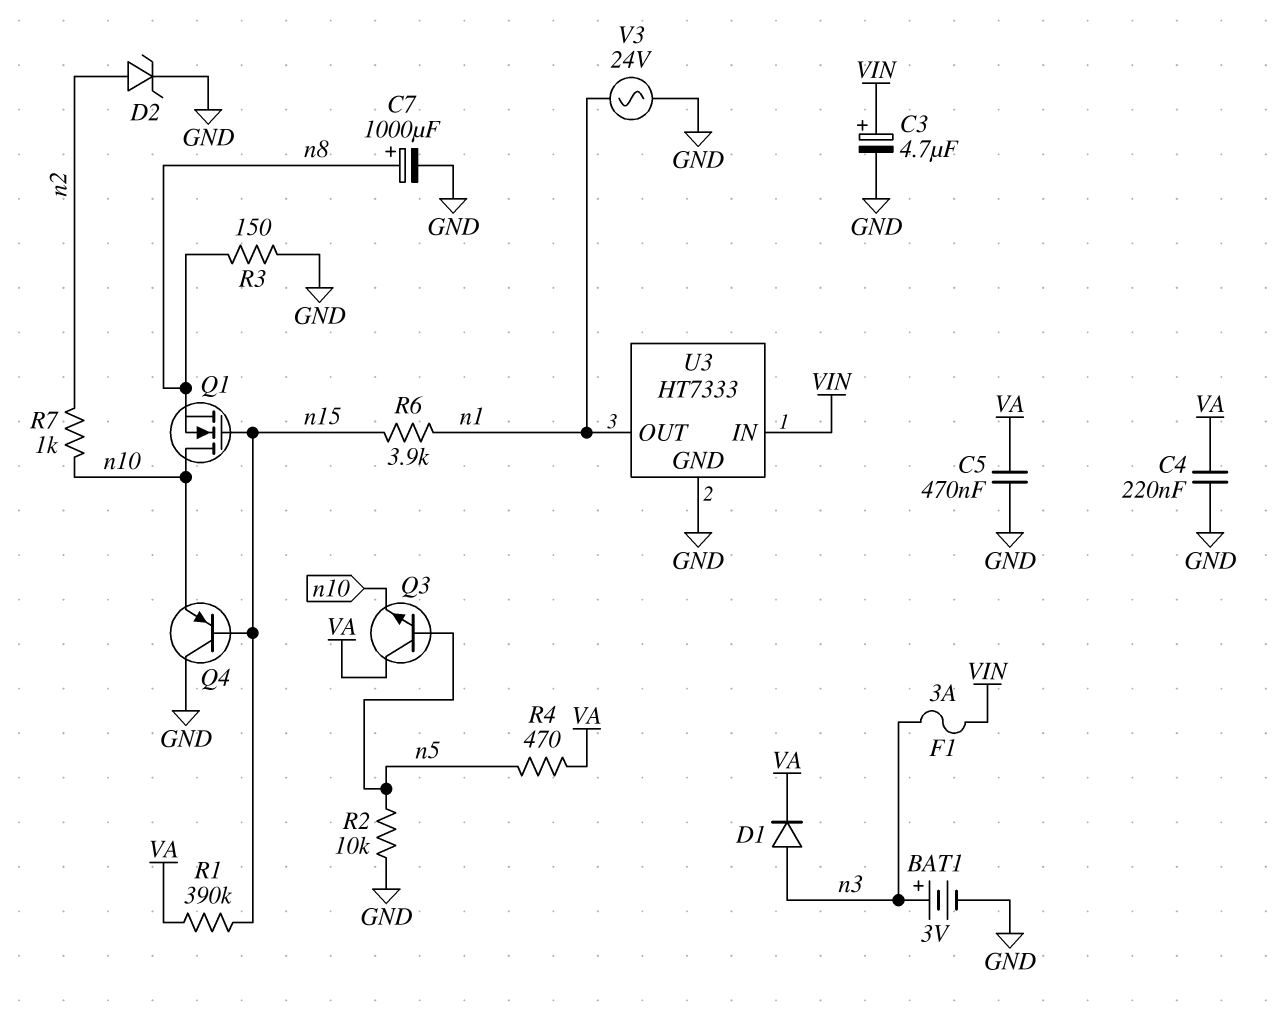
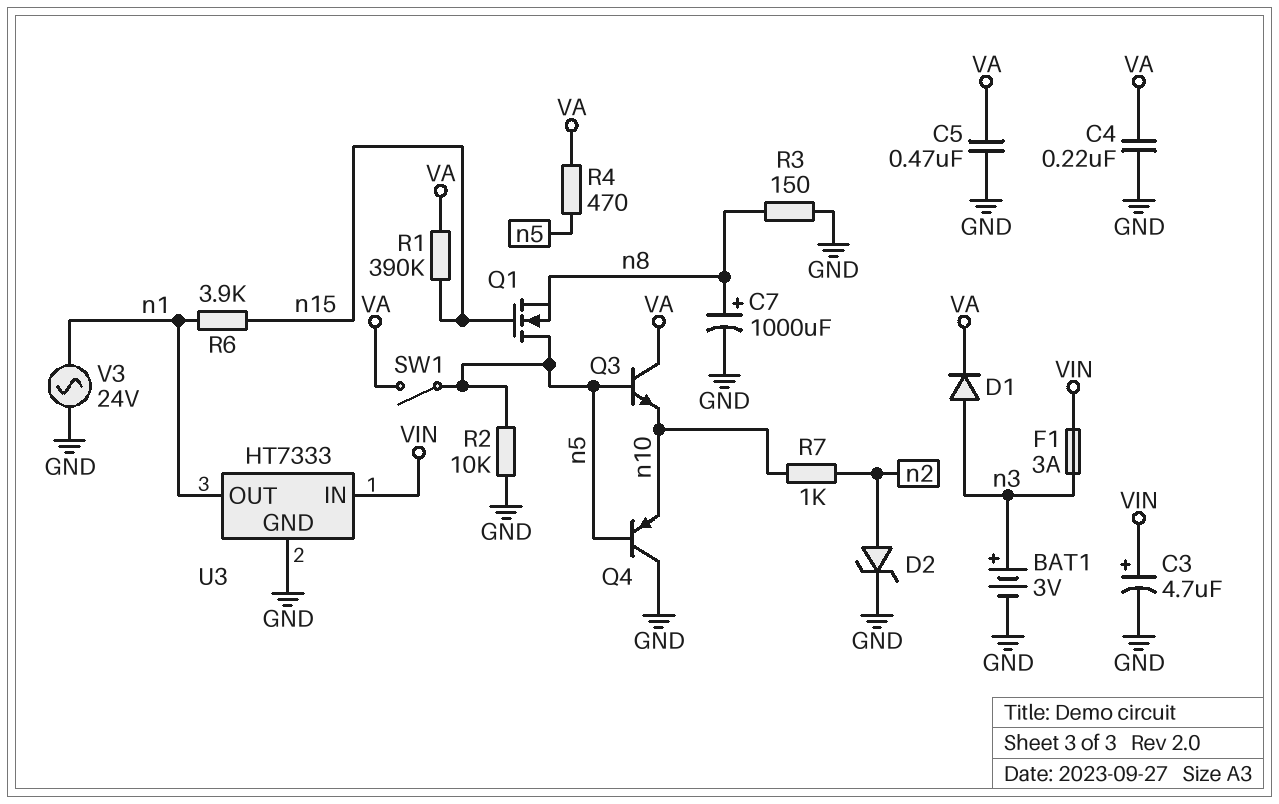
Q1: NMOS (G n15, D n10, S n8) -> NMOS (G n15, D n5, S n8)
Q4: PNP (B n15, C GND, E n10) -> PNP (B n5, C GND, E n10)
SW1: none -> switch (VA, n5)

